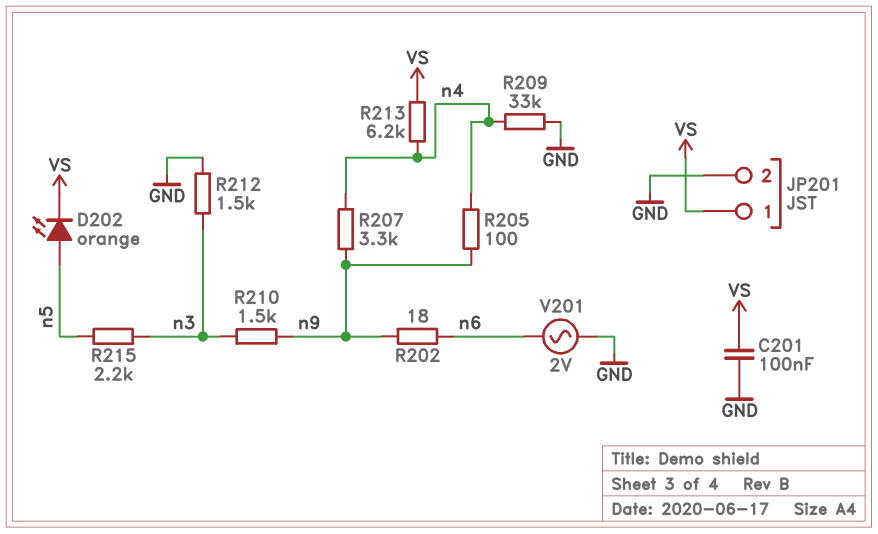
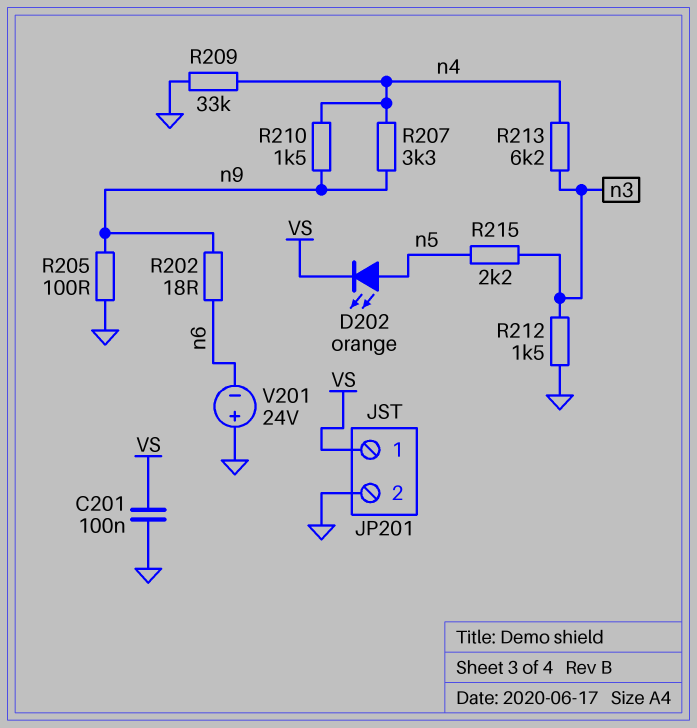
R205: 100 (n4, n9) -> 100 (GND, n9)
R210: 1.5k (n3, n9) -> 1.5k (n4, n9)
R213: 6.2k (VS, n4) -> 6.2k (n3, n4)
V201: AC 2V (GND, n6) -> 24V (plus GND, minus n6)

